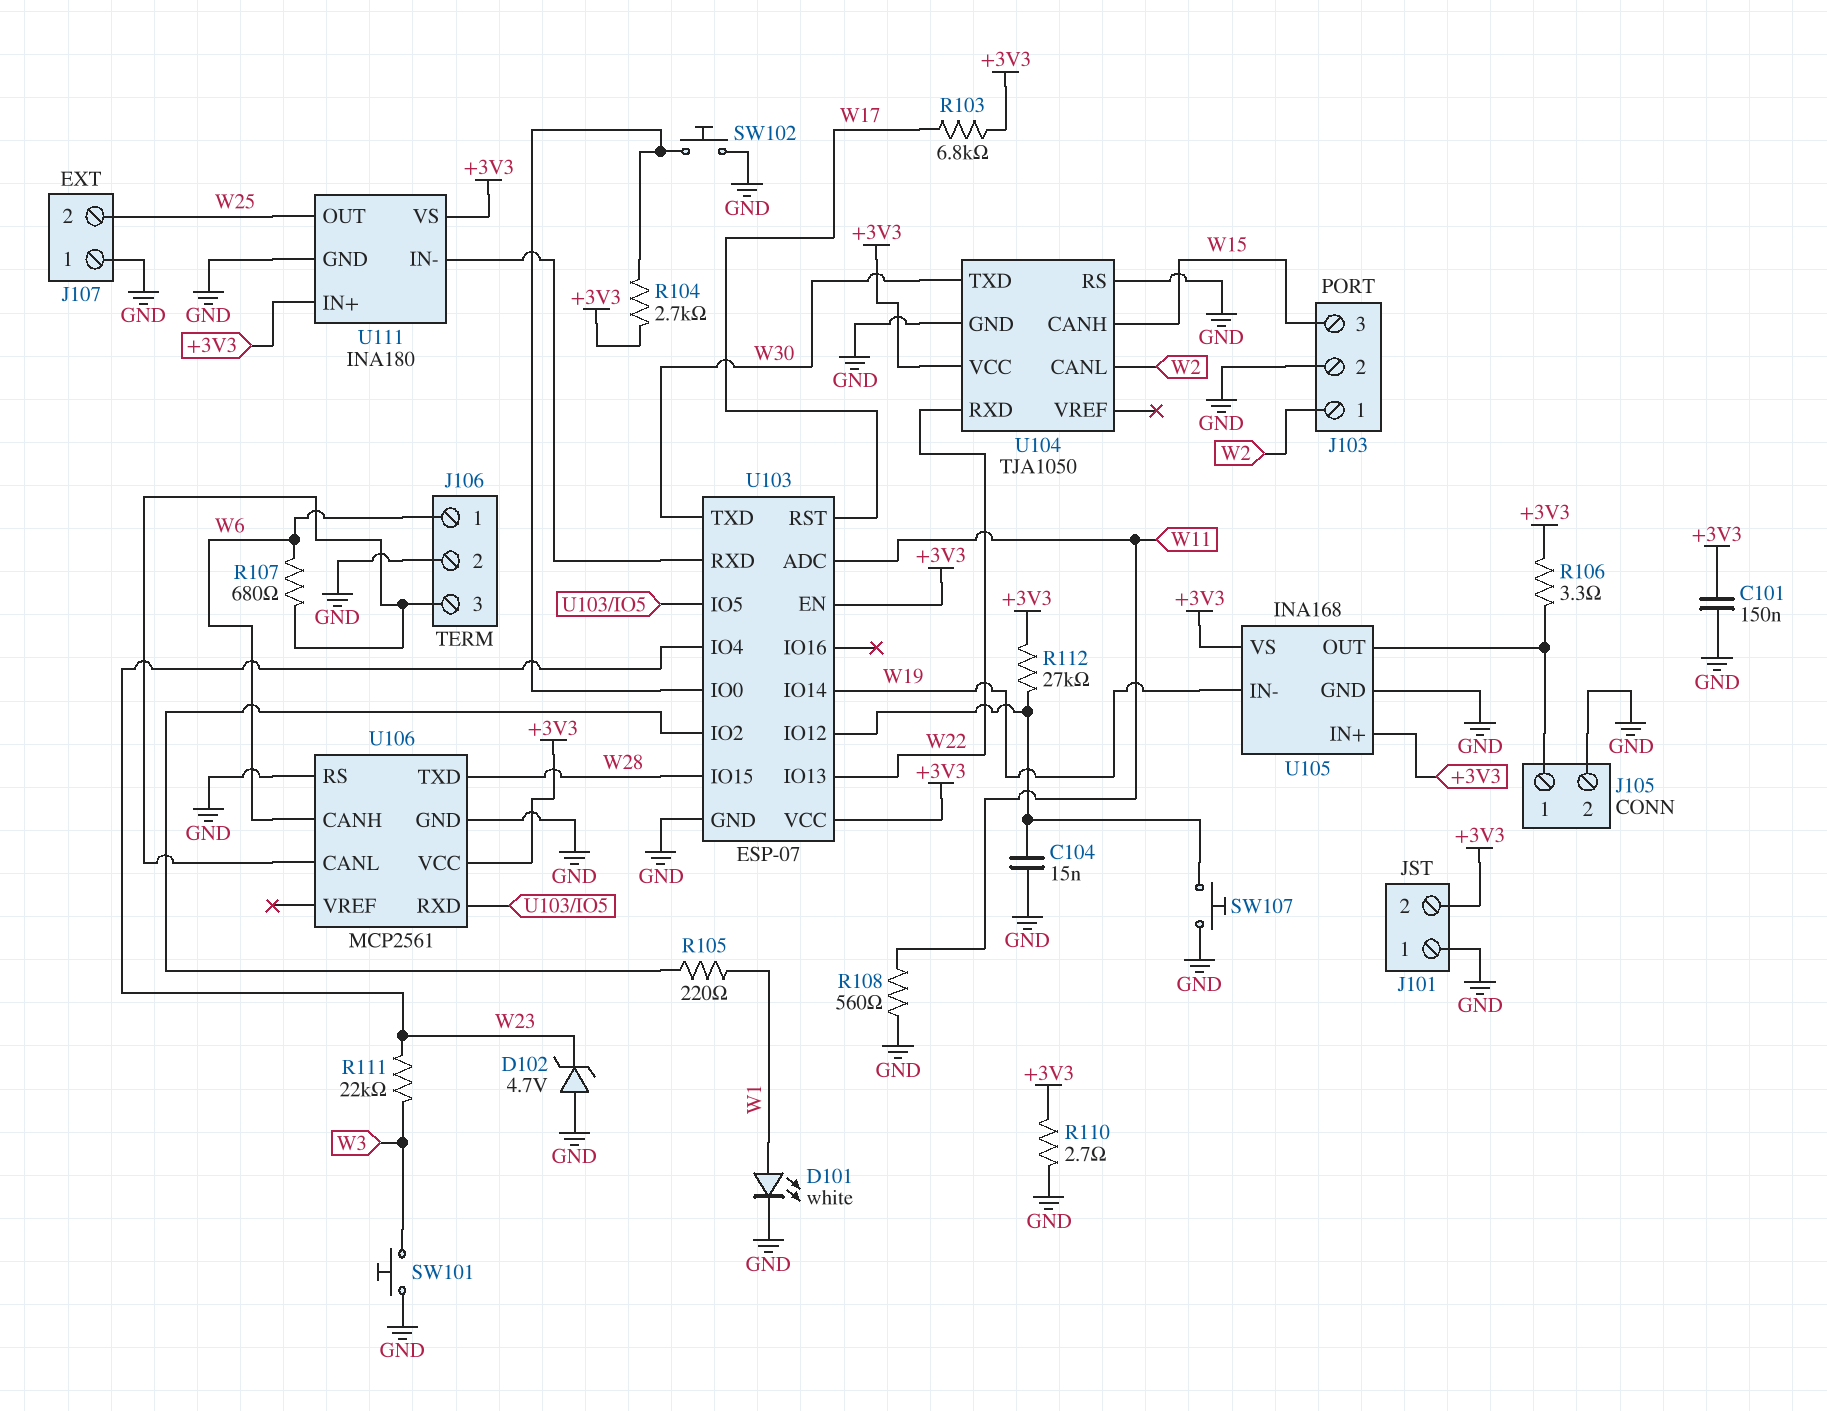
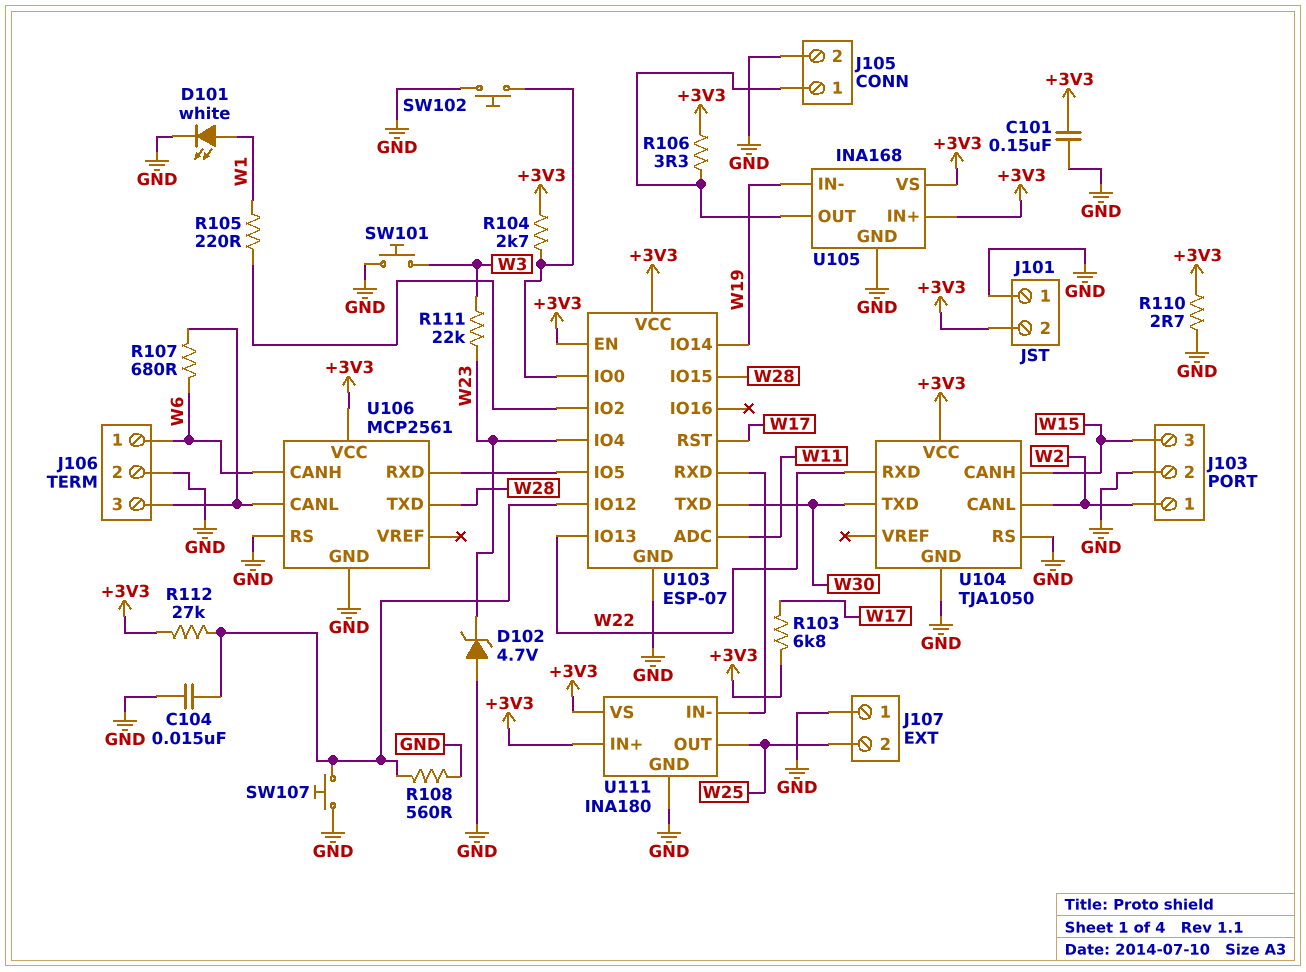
R108: 560 (GND, W11) -> 560 (GND, U103/IO12)

